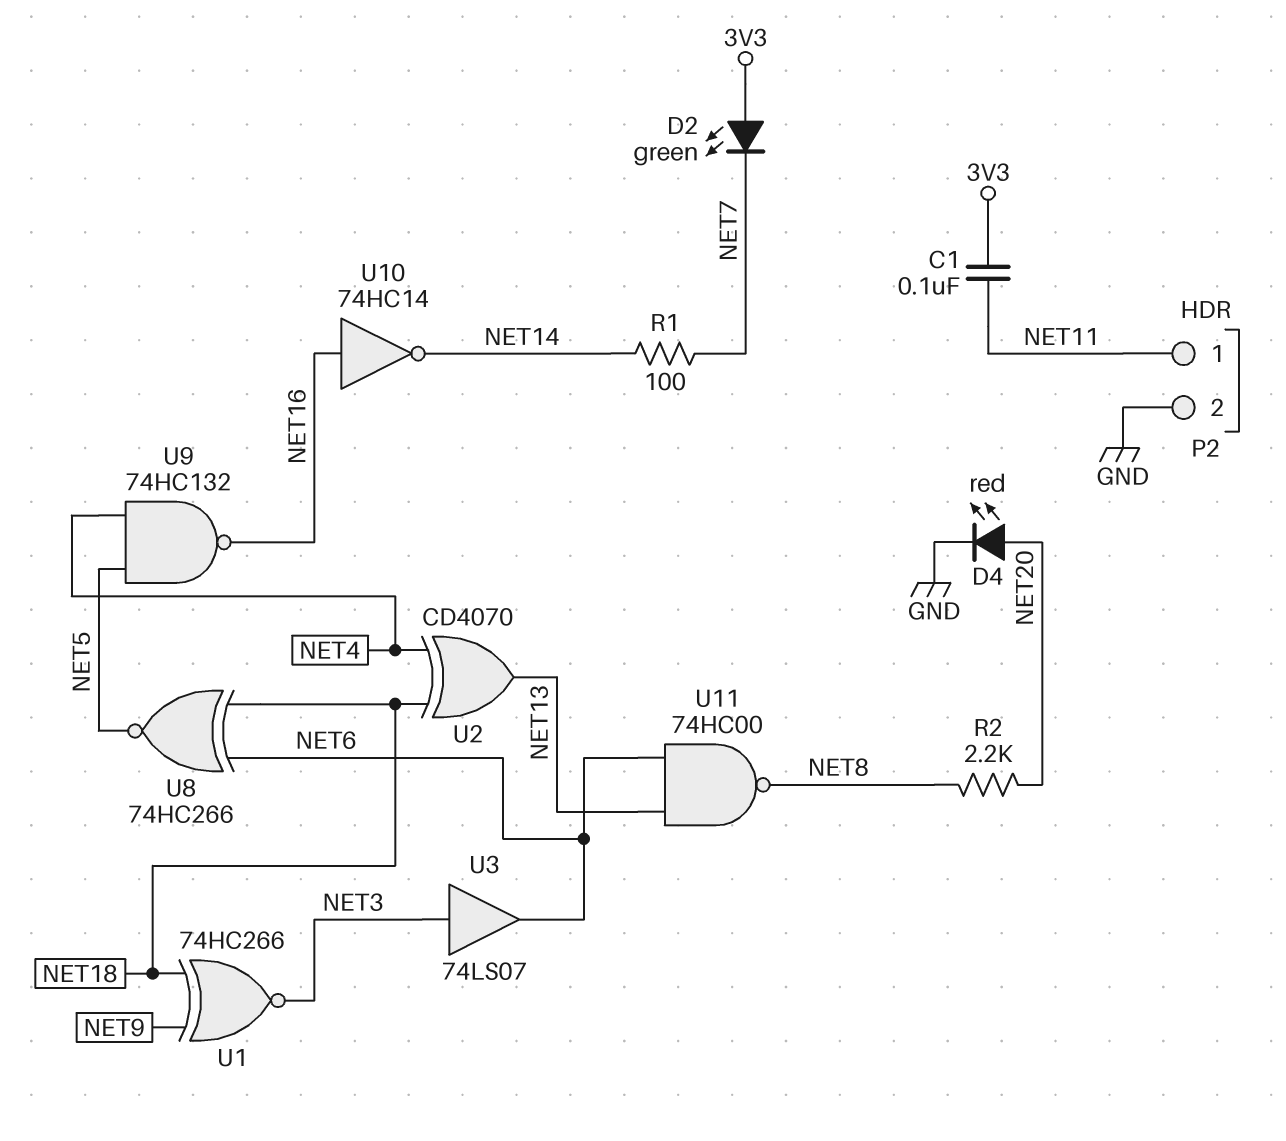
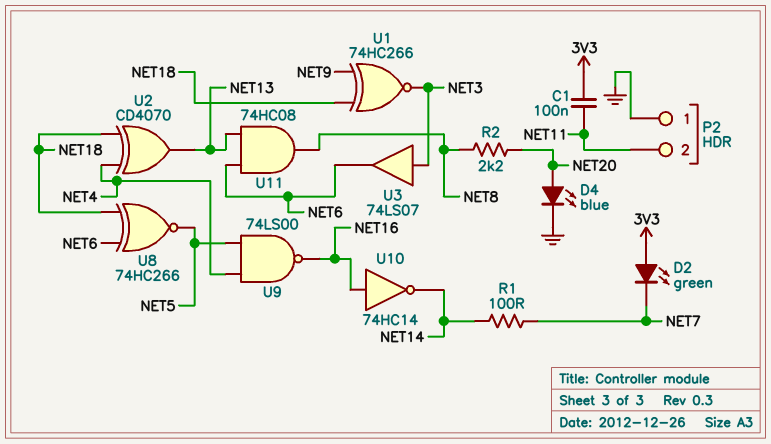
D4: LED red (A NET20, K GND) -> LED blue (A NET20, K GND)
P2 pin 1: NET11 -> GND
P2 pin 2: GND -> NET11
U9: NAND 74HC132 (in NET4, in NET5, out NET16) -> NAND 74LS00 (in NET4, in NET5, out NET16)
U11: NAND 74HC00 (in NET6, in NET13, out NET8) -> AND 74HC08 (in NET6, in NET13, out NET8)

